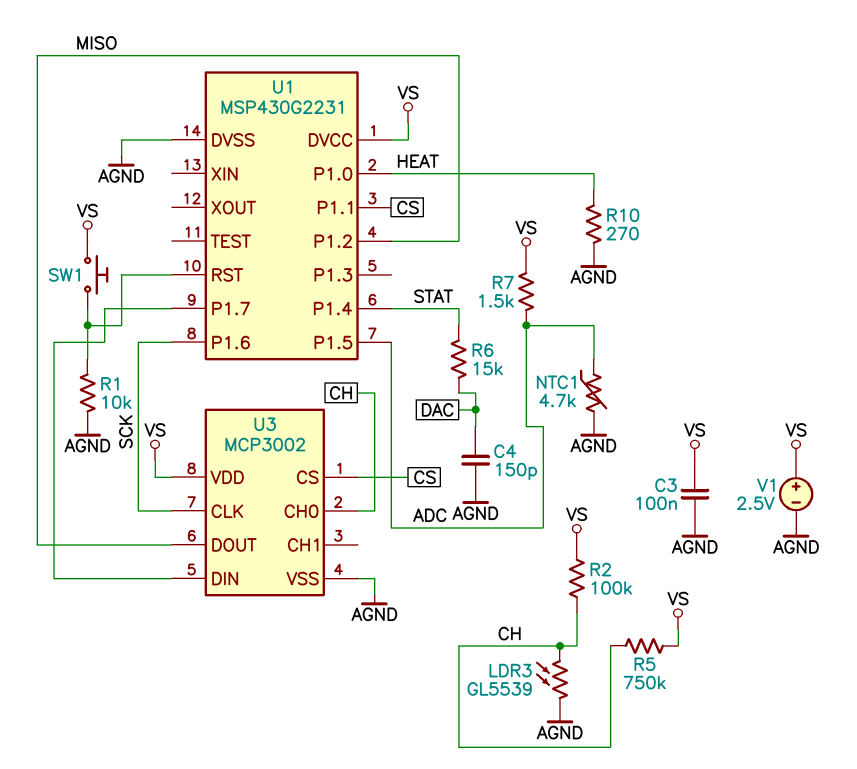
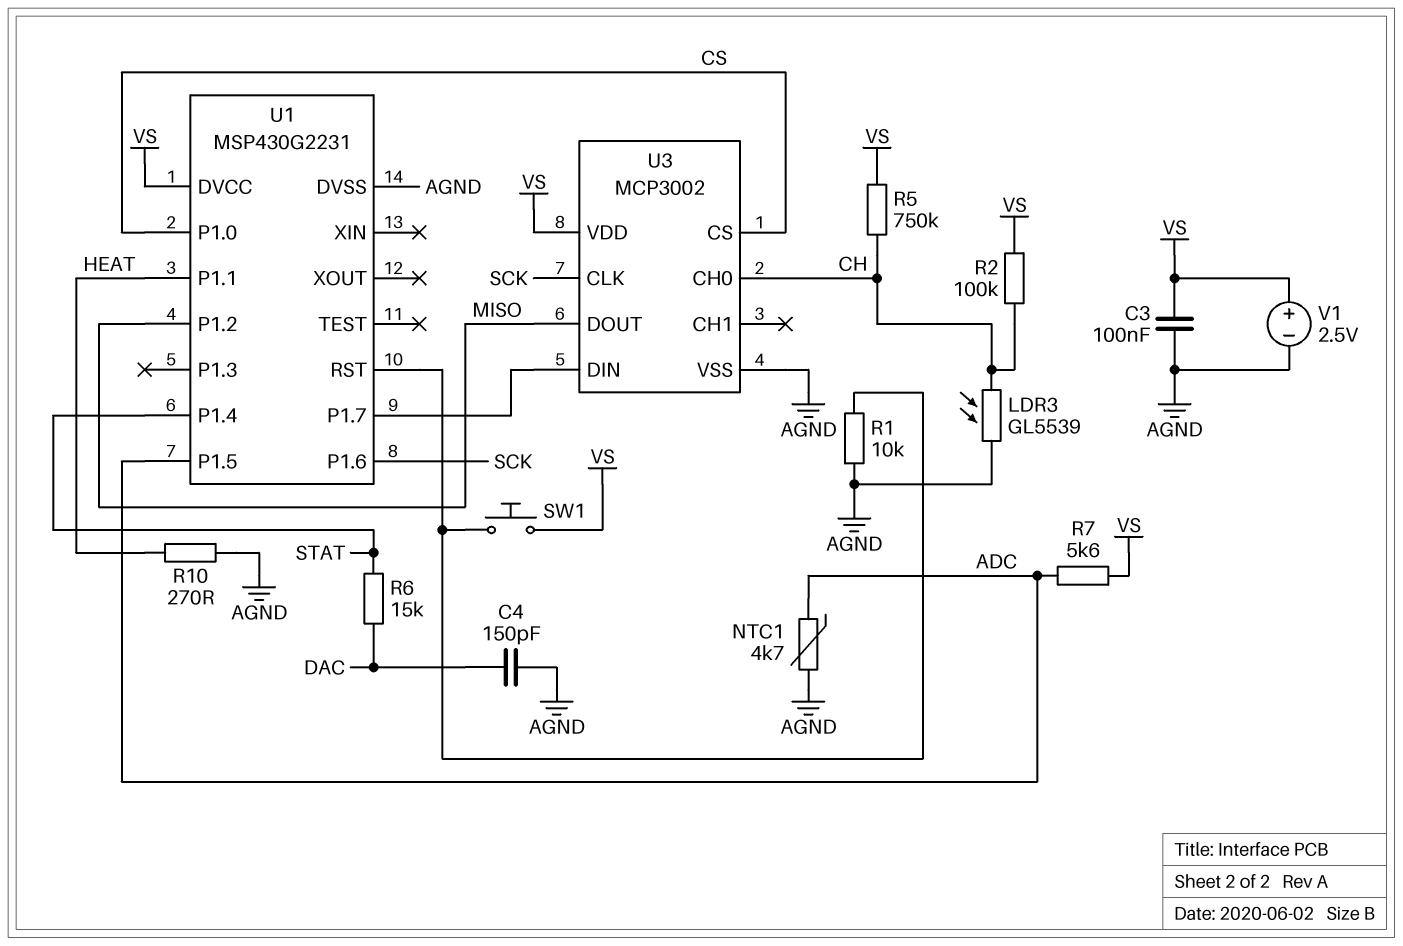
R7: 1.5k (ADC, VS) -> 5.6k (ADC, VS)
U1 pin P1.0: HEAT -> CS
U1 pin P1.1: CS -> HEAT

